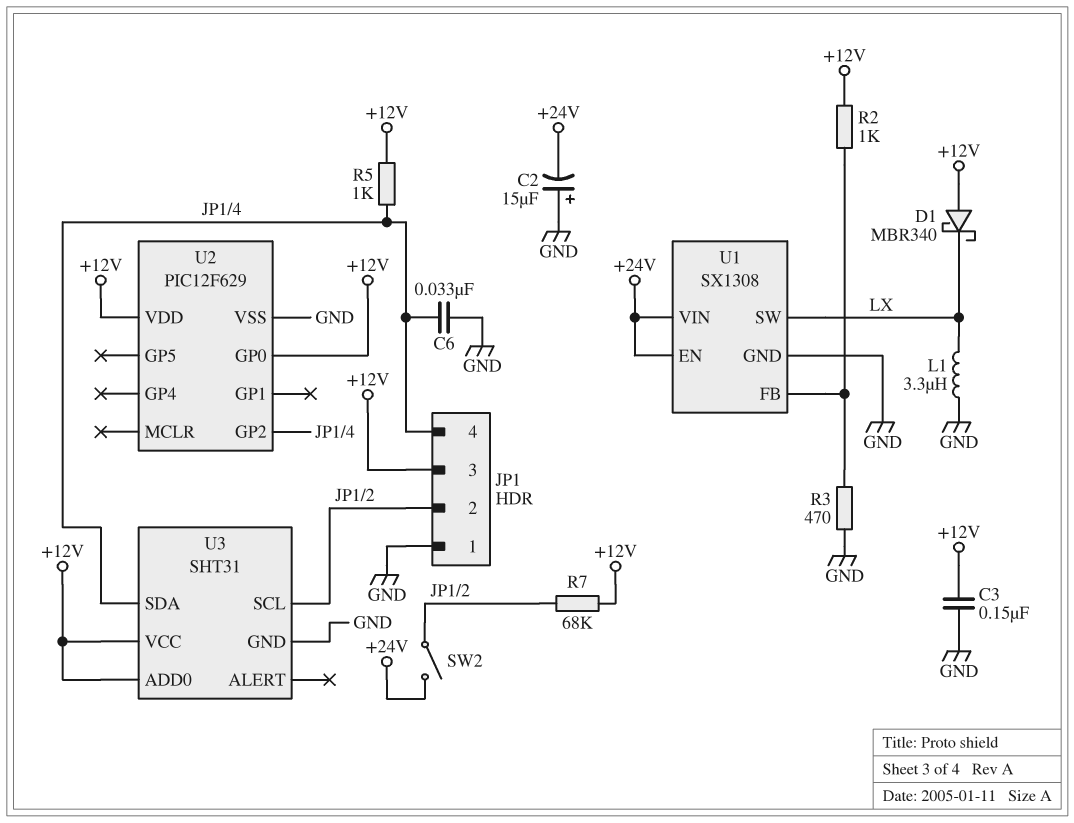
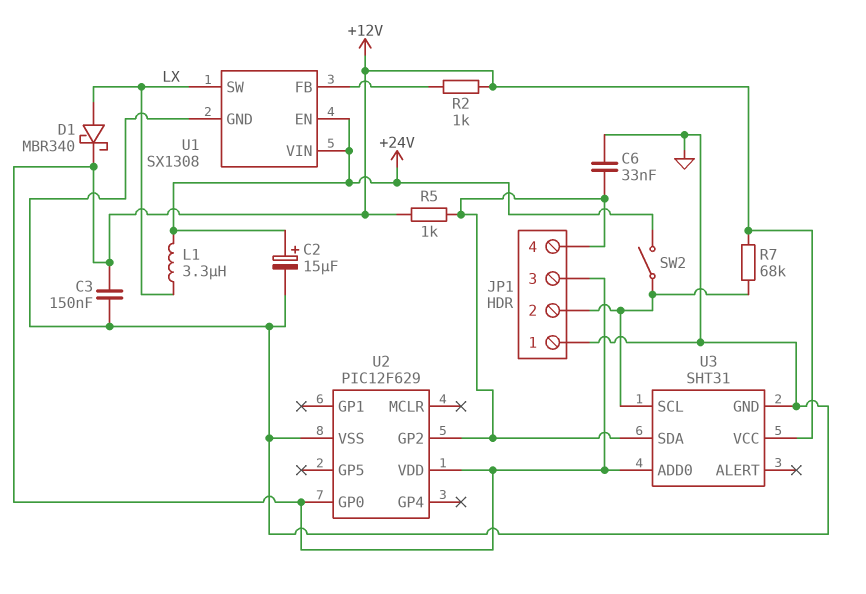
C2: 15uF (plus GND, minus +24V) -> 15uF (plus +24V, minus GND)
D1: schottky MBR340 (A +12V, K LX) -> schottky MBR340 (A LX, K +12V)
L1: 3.3uH (GND, LX) -> 3.3uH (+24V, LX)
R3: 470 (GND, U1/FB) -> none

